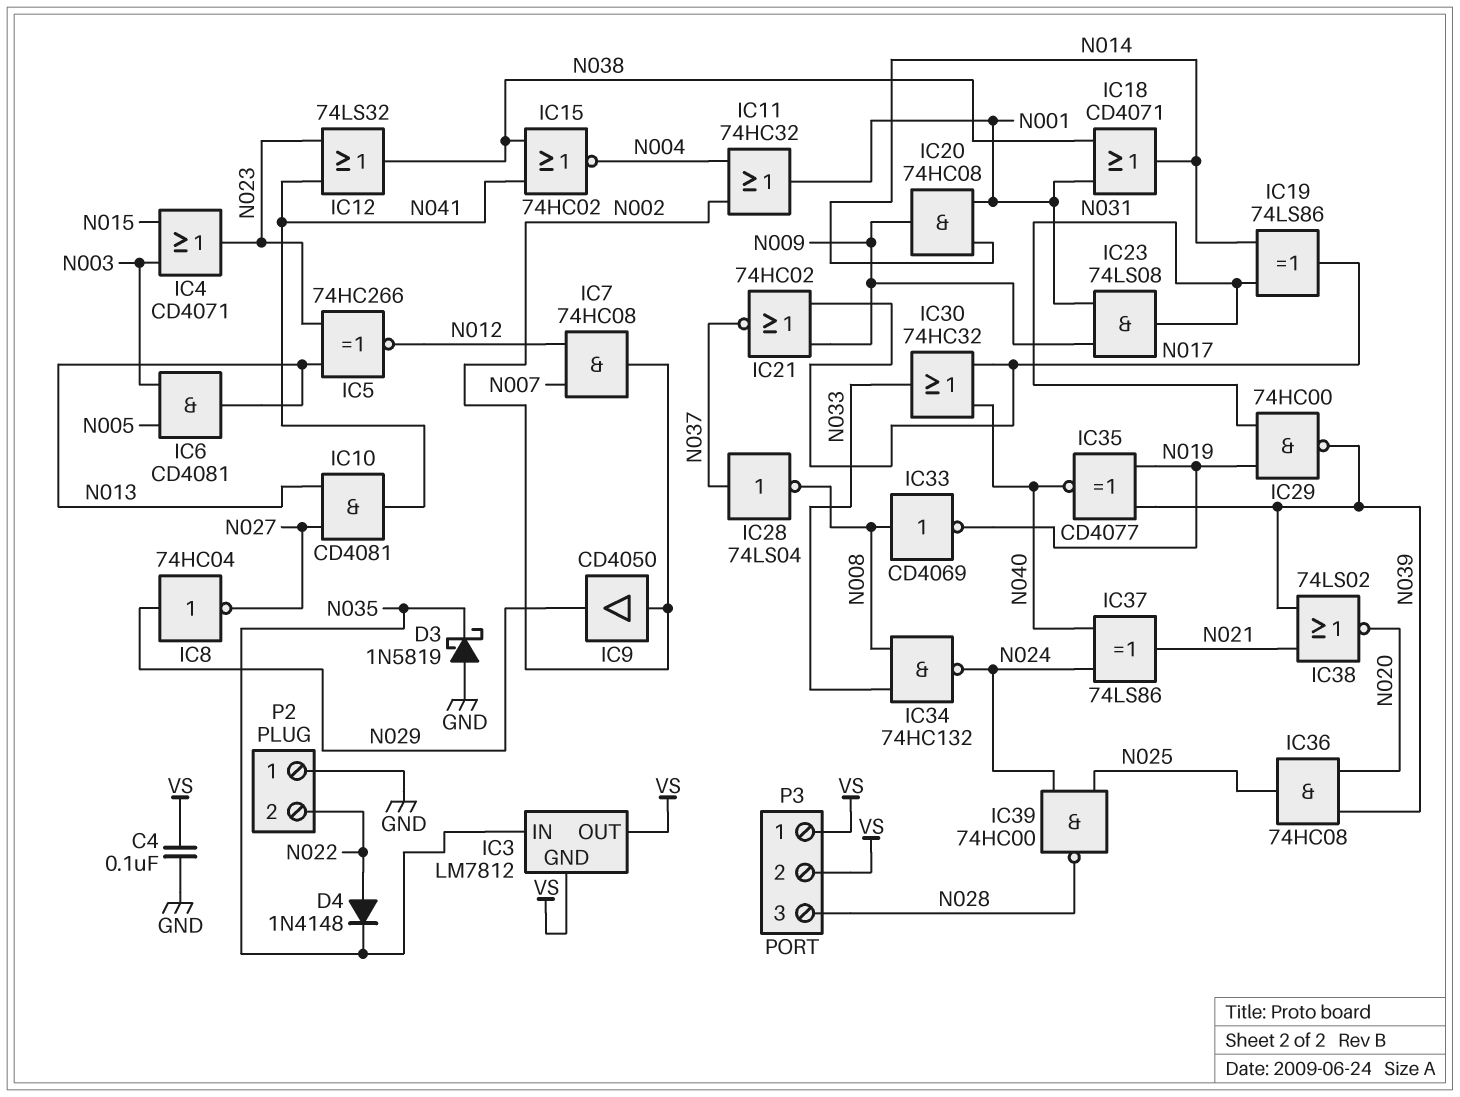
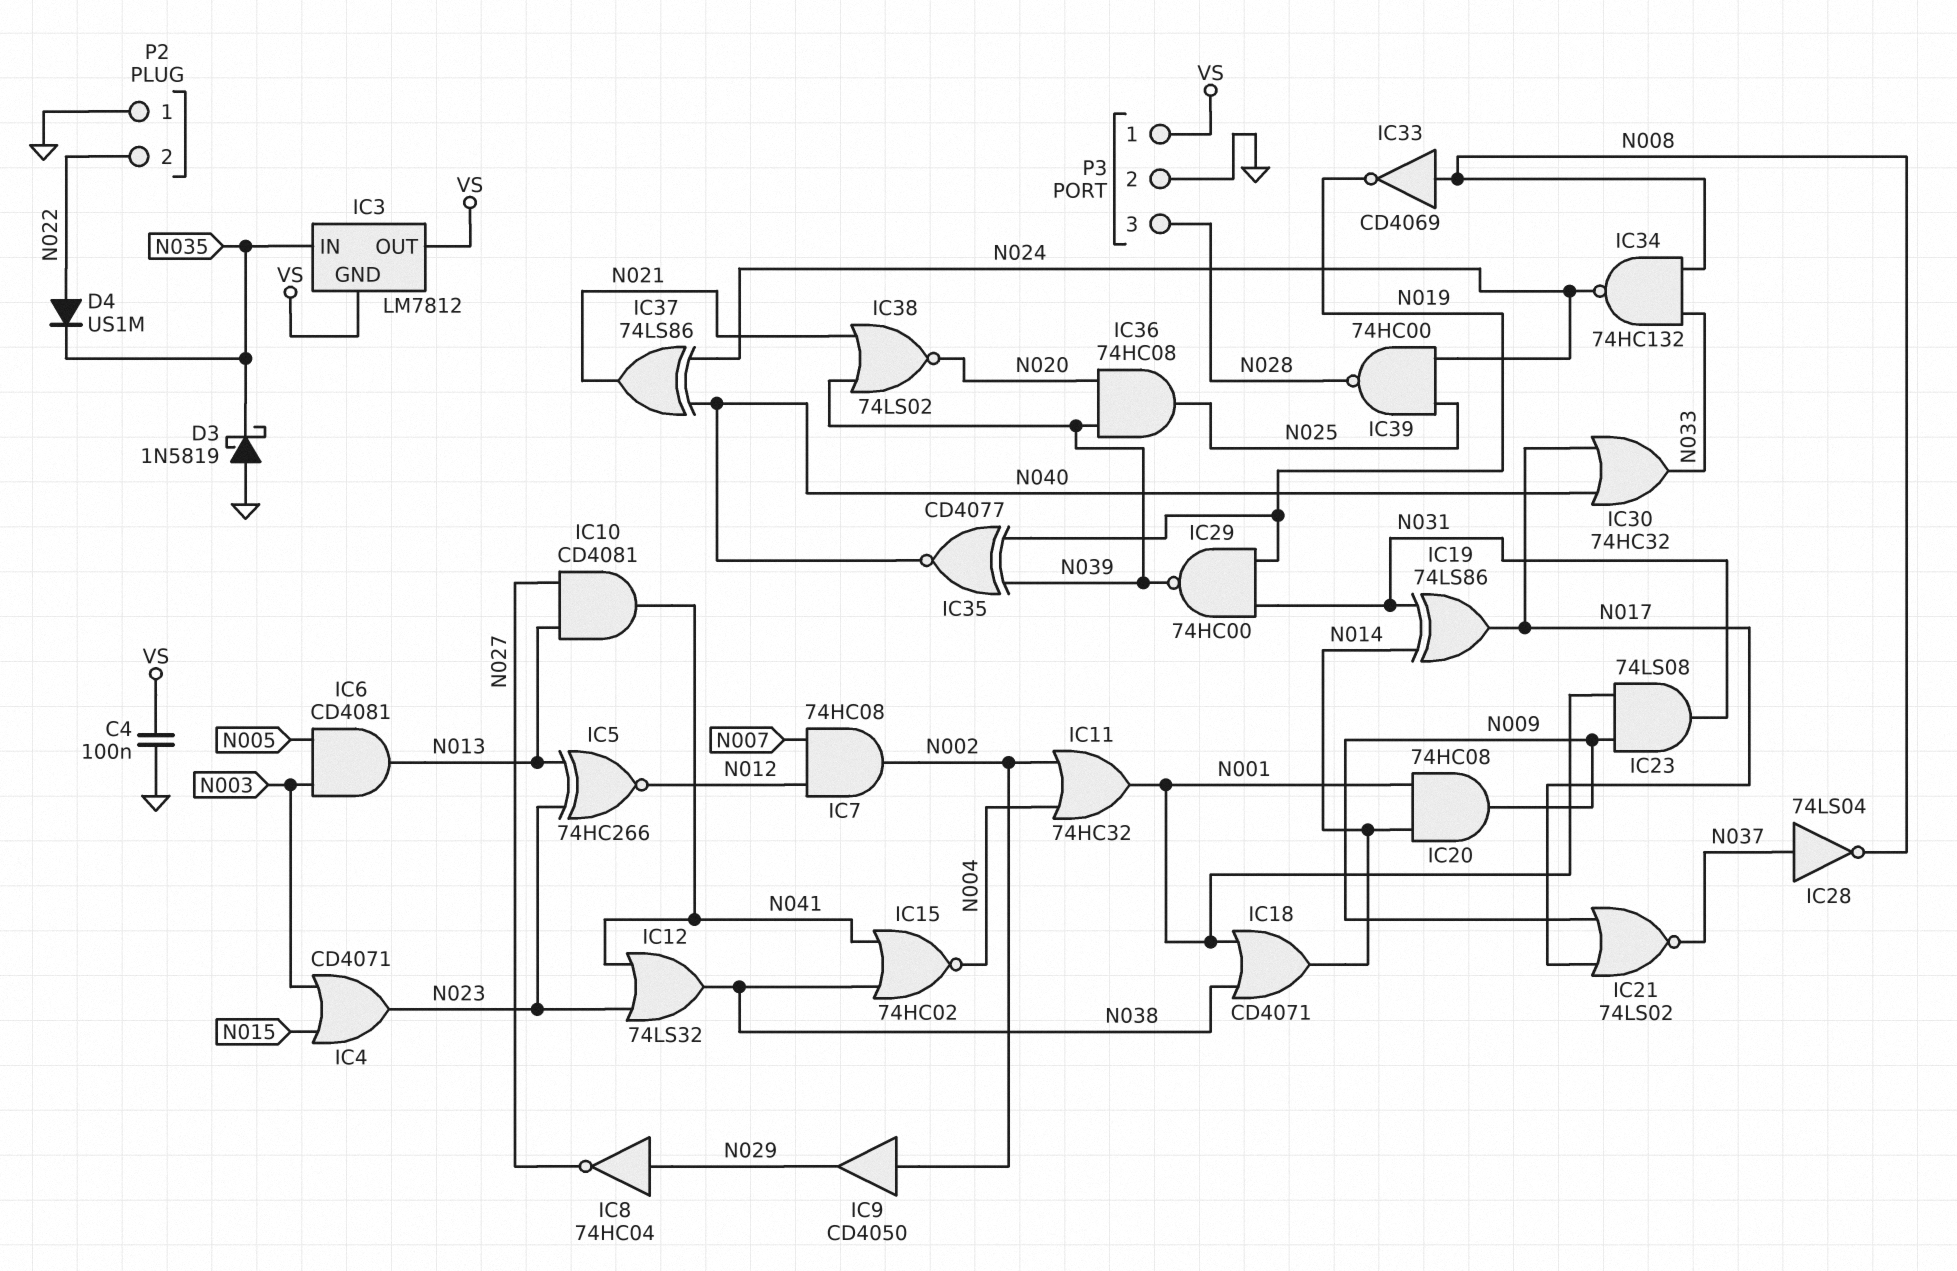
D4: diode 1N4148 (A N022, K N035) -> diode US1M (A N022, K N035)
IC21: NOR 74HC02 (in N009, in N017, out N037) -> NOR 74LS02 (in N009, in N017, out N037)
P3 pin 2: VS -> GND

